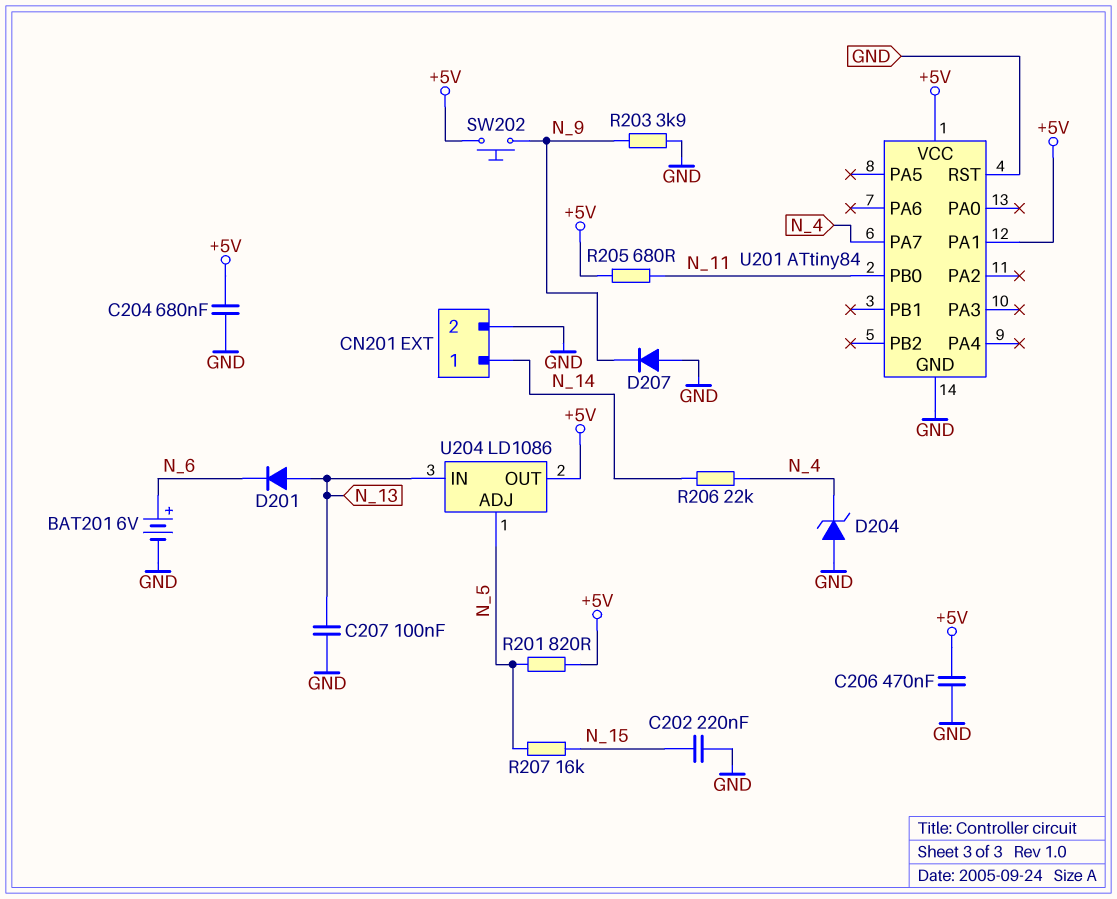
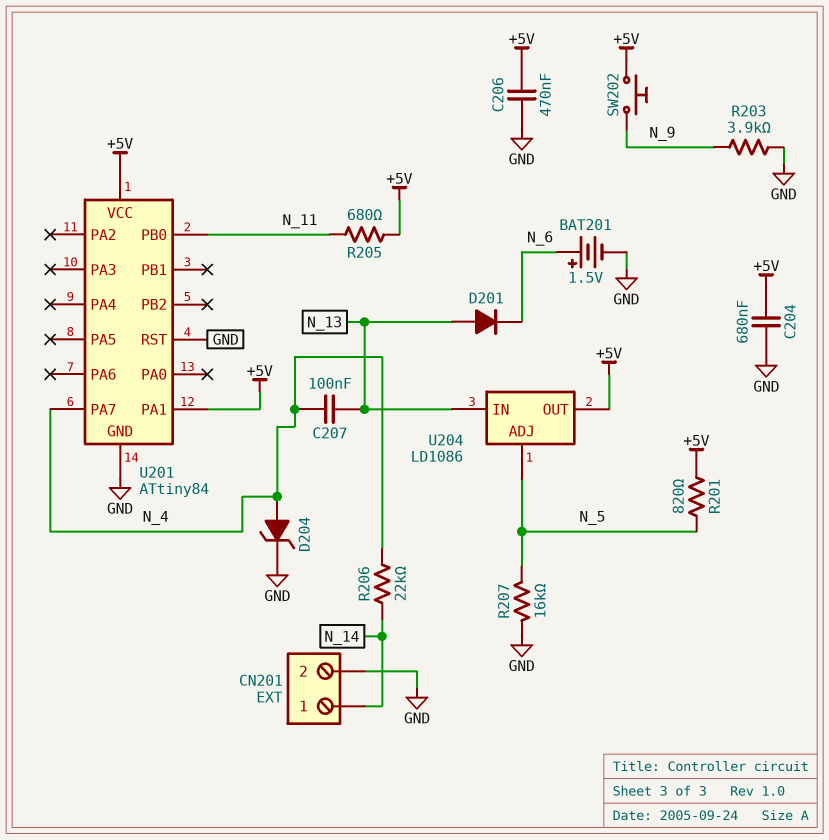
BAT201: 6V (plus N_6, minus GND) -> 1.5V (plus N_6, minus GND)
C202: 220nF (GND, N_15) -> none
C207: 100nF (GND, N_13) -> 100nF (N_4, N_13)
D204: zener (A GND, K N_4) -> zener (A N_4, K GND)
D207: diode (A GND, K N_9) -> none
R207: 16k (N_5, N_15) -> 16k (GND, N_5)

